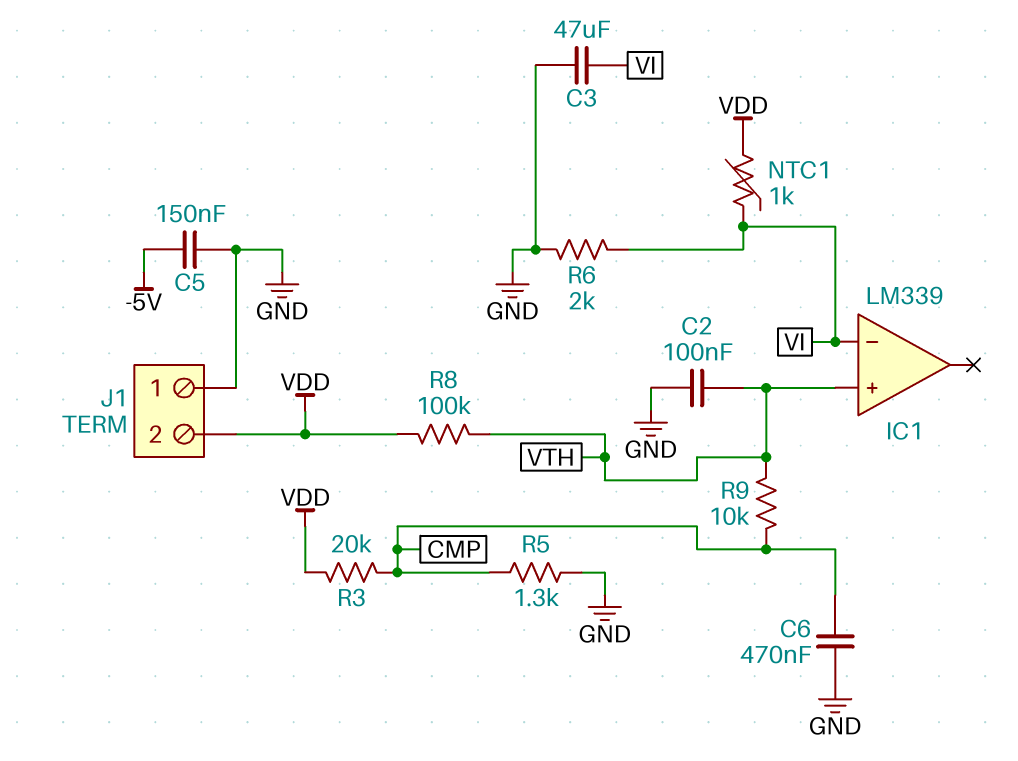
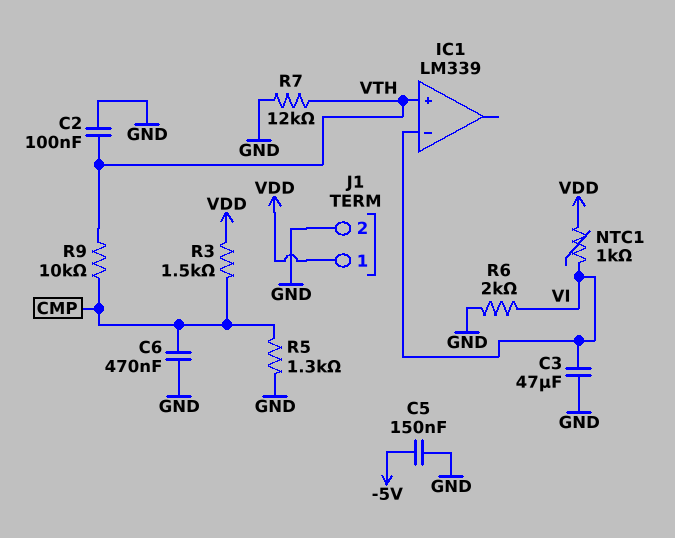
J1 pin 1: GND -> VDD
J1 pin 2: VDD -> GND
R3: 20k (CMP, VDD) -> 1.5k (CMP, VDD)
R7: none -> 12k (GND, VTH)
R8: 100k (VDD, VTH) -> none

